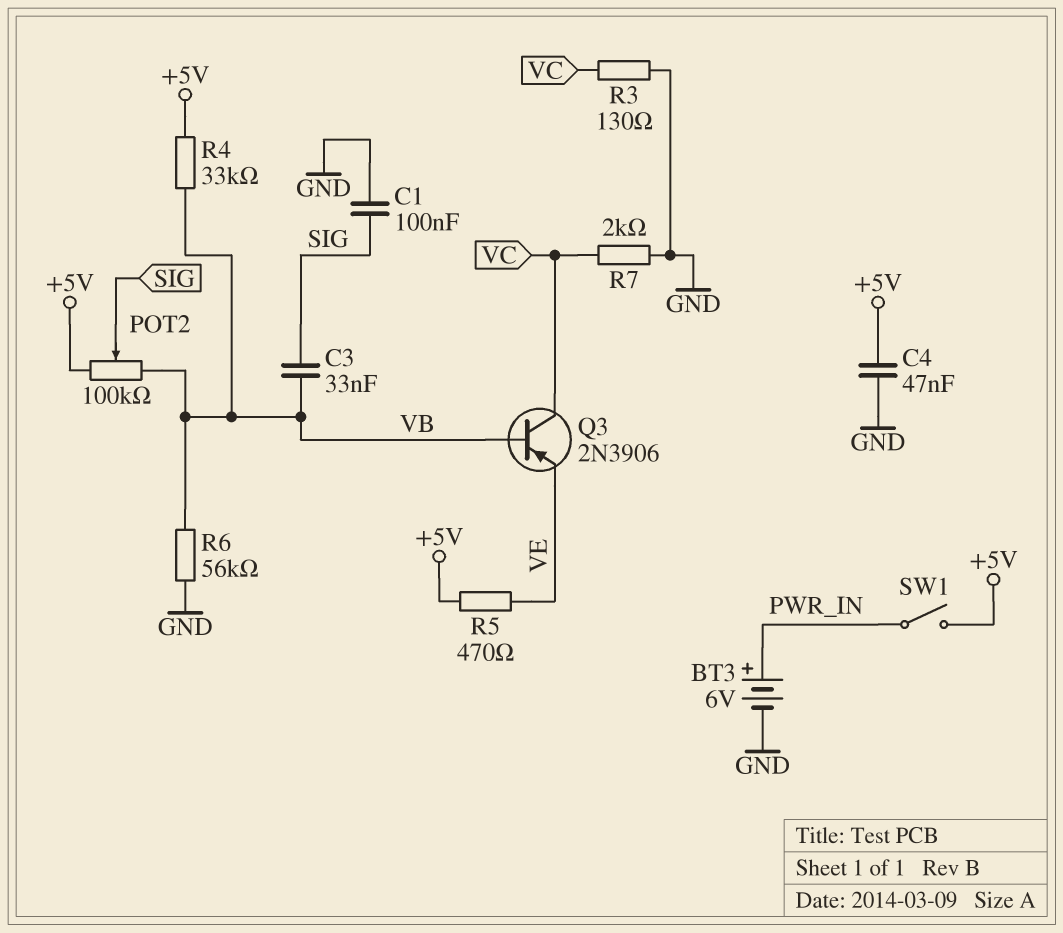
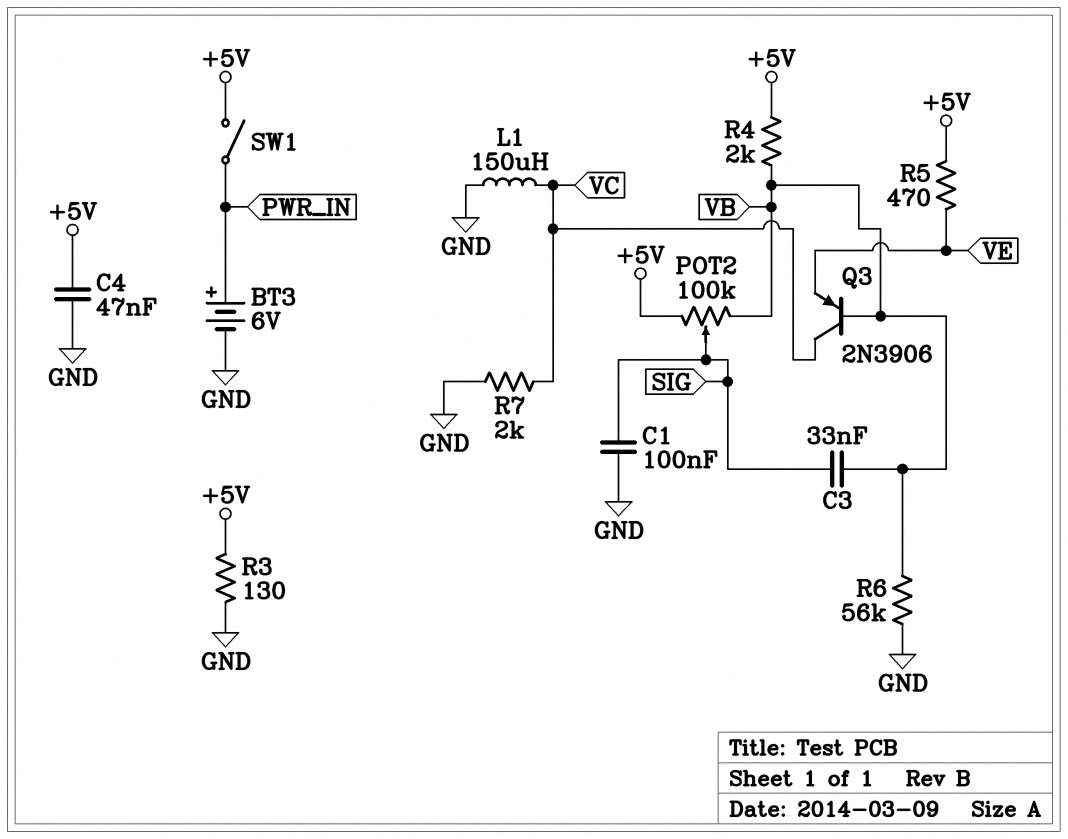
L1: none -> 150uH (GND, VC)
R3: 130 (GND, VC) -> 130 (+5V, GND)
R4: 33k (+5V, VB) -> 2k (+5V, VB)

